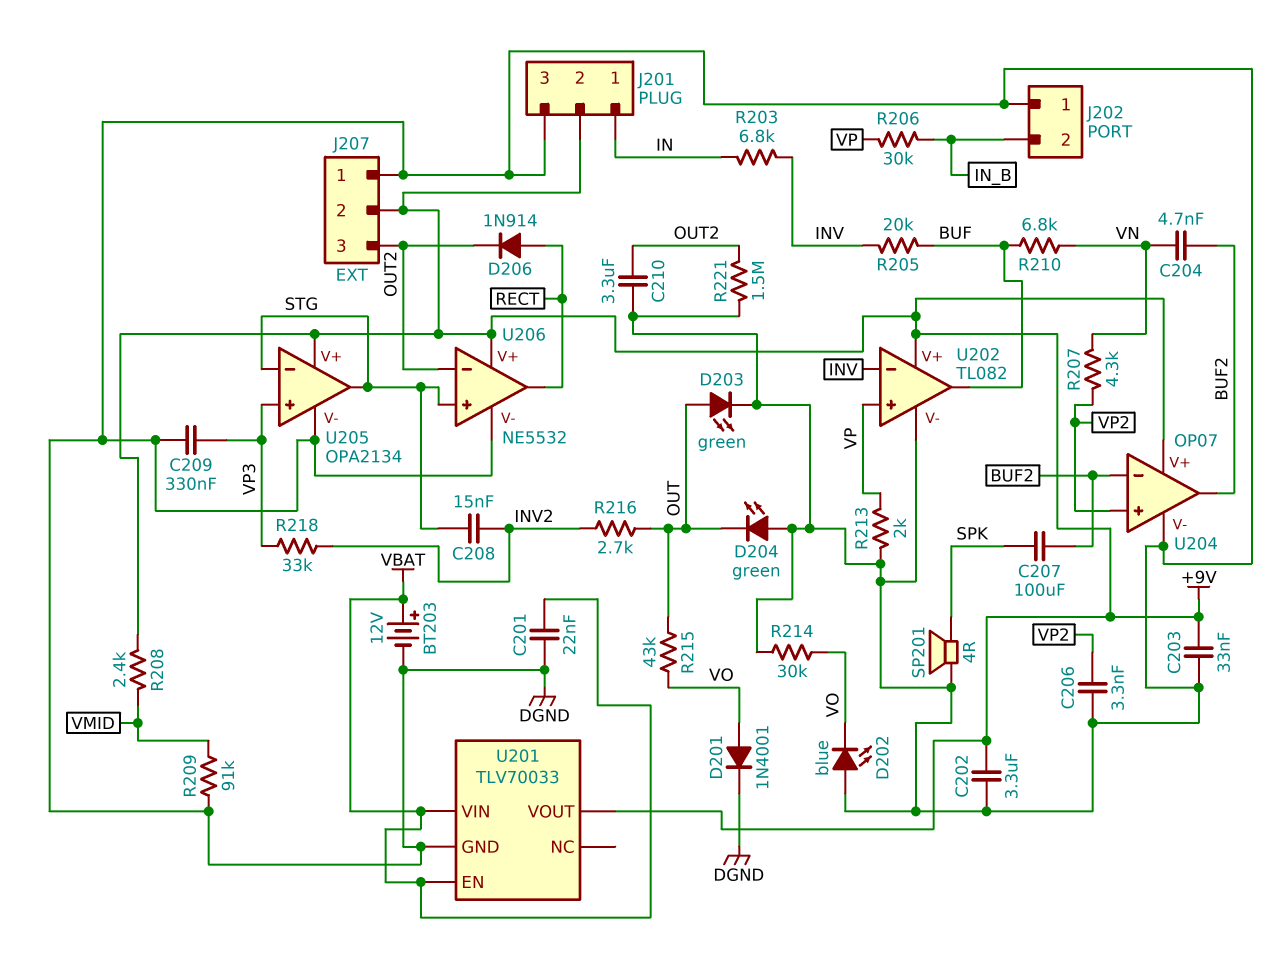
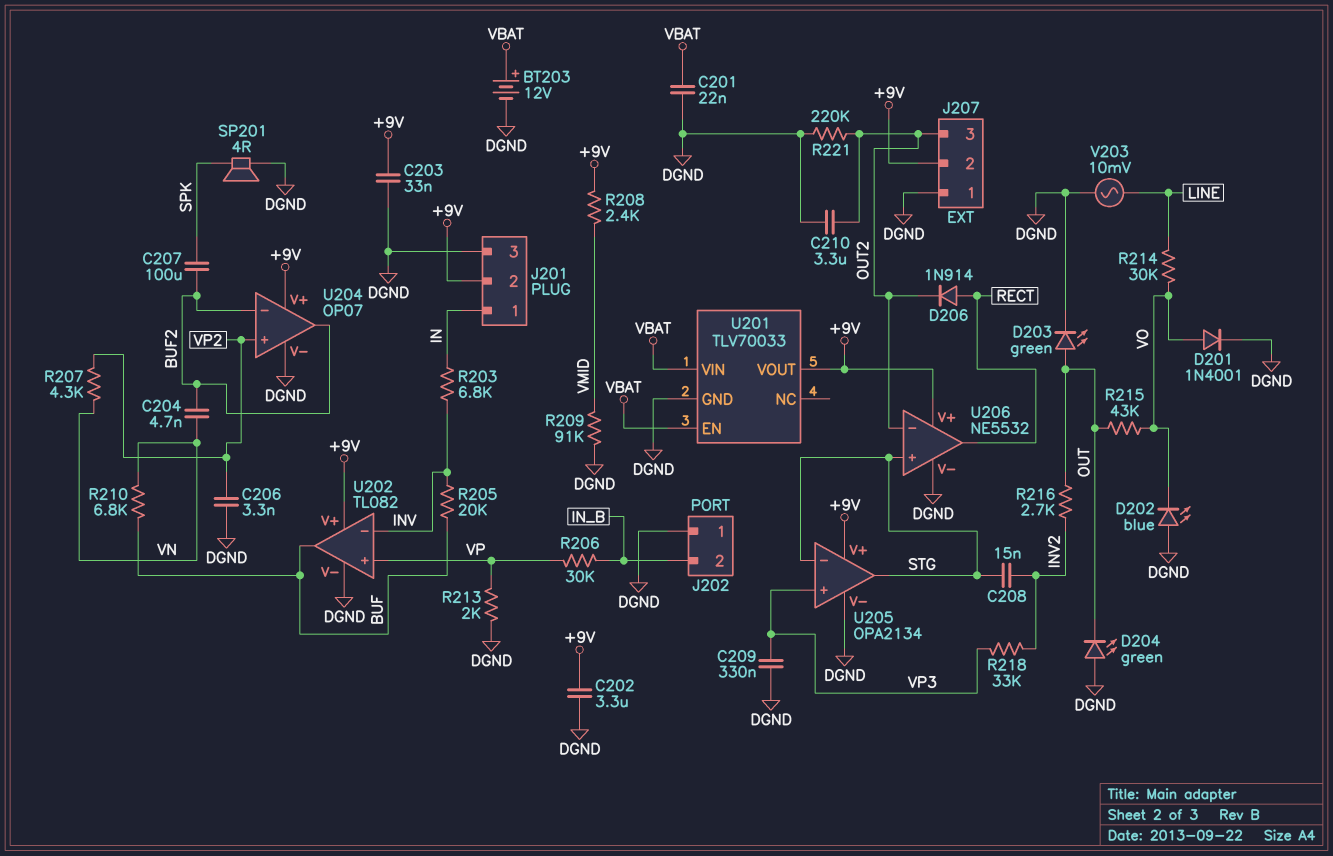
R214: 30k (DGND, VO) -> 30k (LINE, VO)
R221: 1.5M (DGND, OUT2) -> 220k (DGND, OUT2)
V203: none -> AC 10mV (DGND, LINE)

